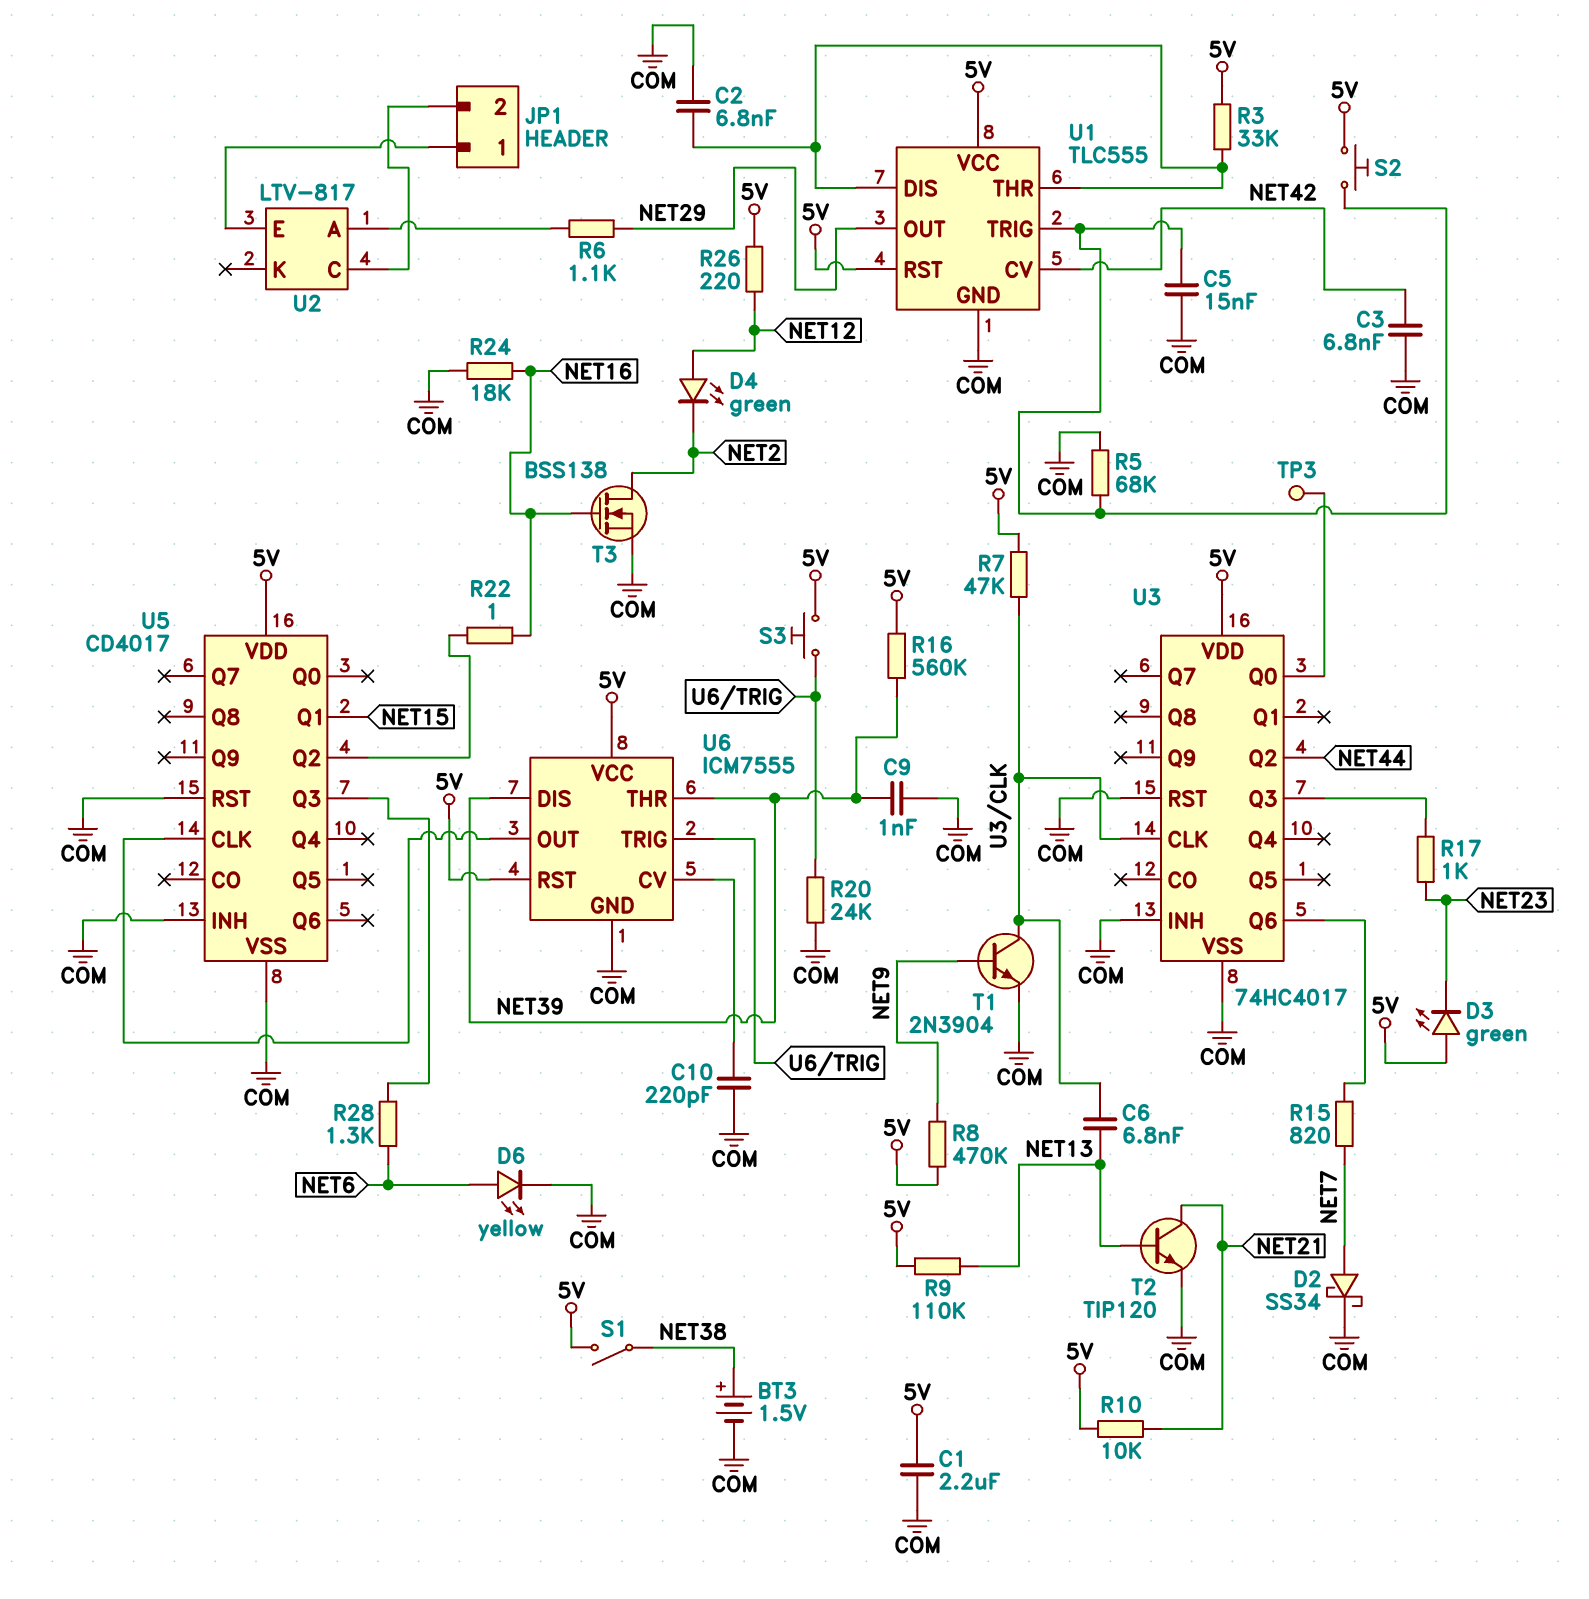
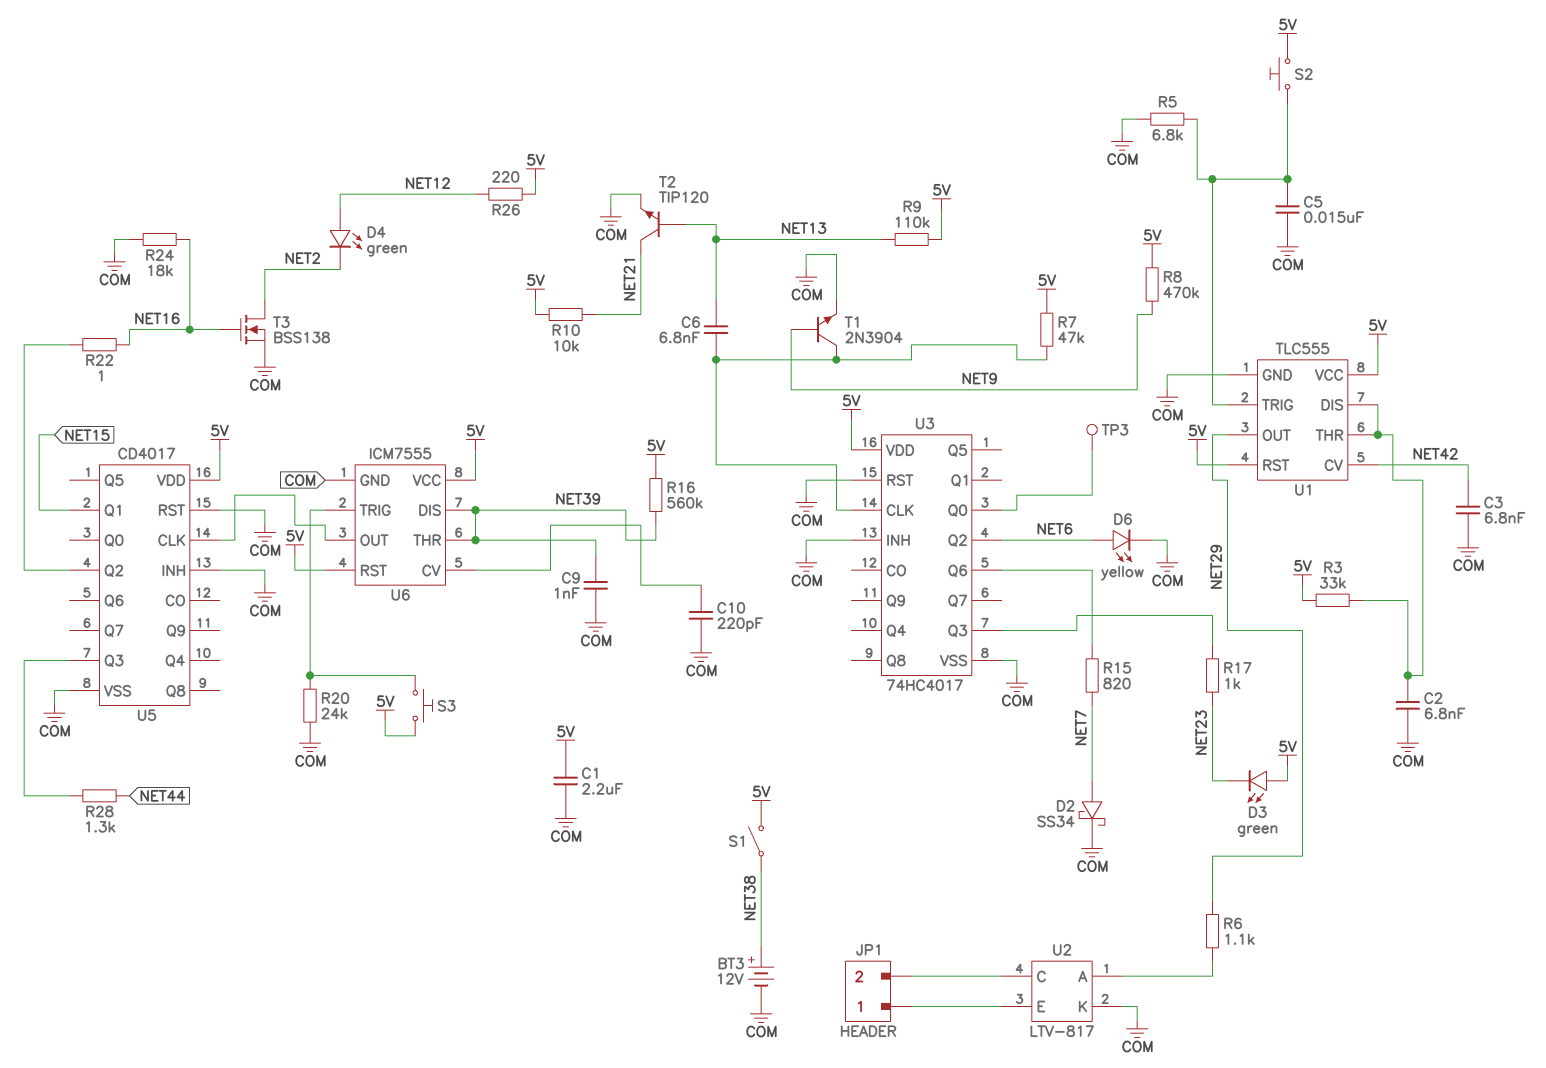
BT3: 1.5V (plus NET38, minus COM) -> 12V (plus NET38, minus COM)
R5: 68k (COM, U1/TRIG) -> 6.8k (COM, U1/TRIG)
R28: 1.3k (NET6, U5/Q3) -> 1.3k (NET44, U5/Q3)
U2 pin K: none -> COM
U3 pin Q2: NET44 -> NET6

